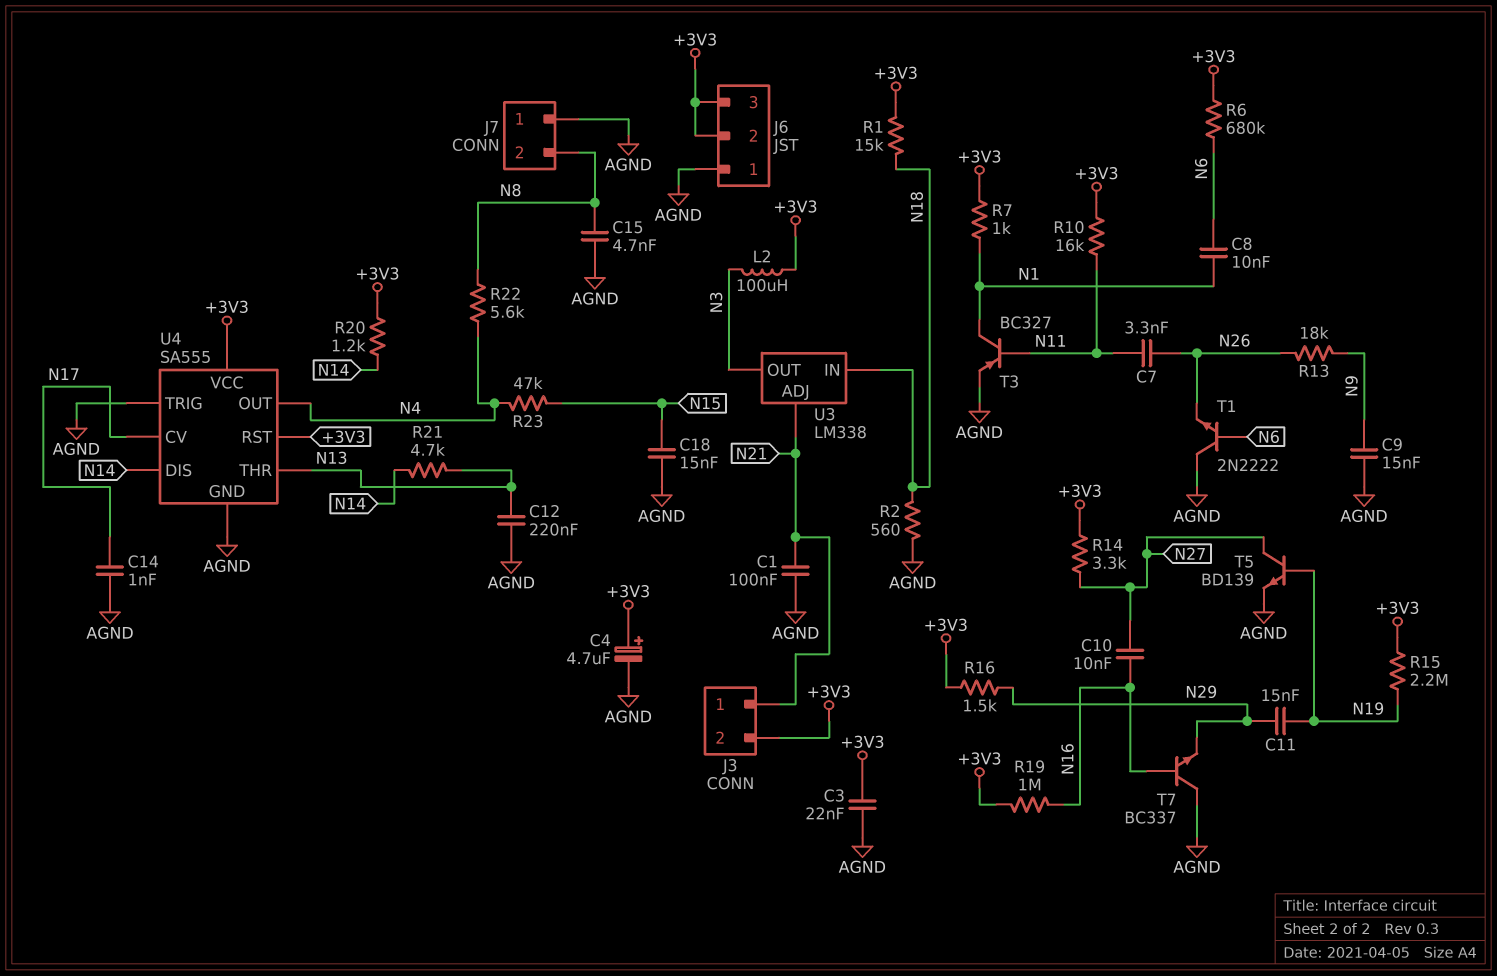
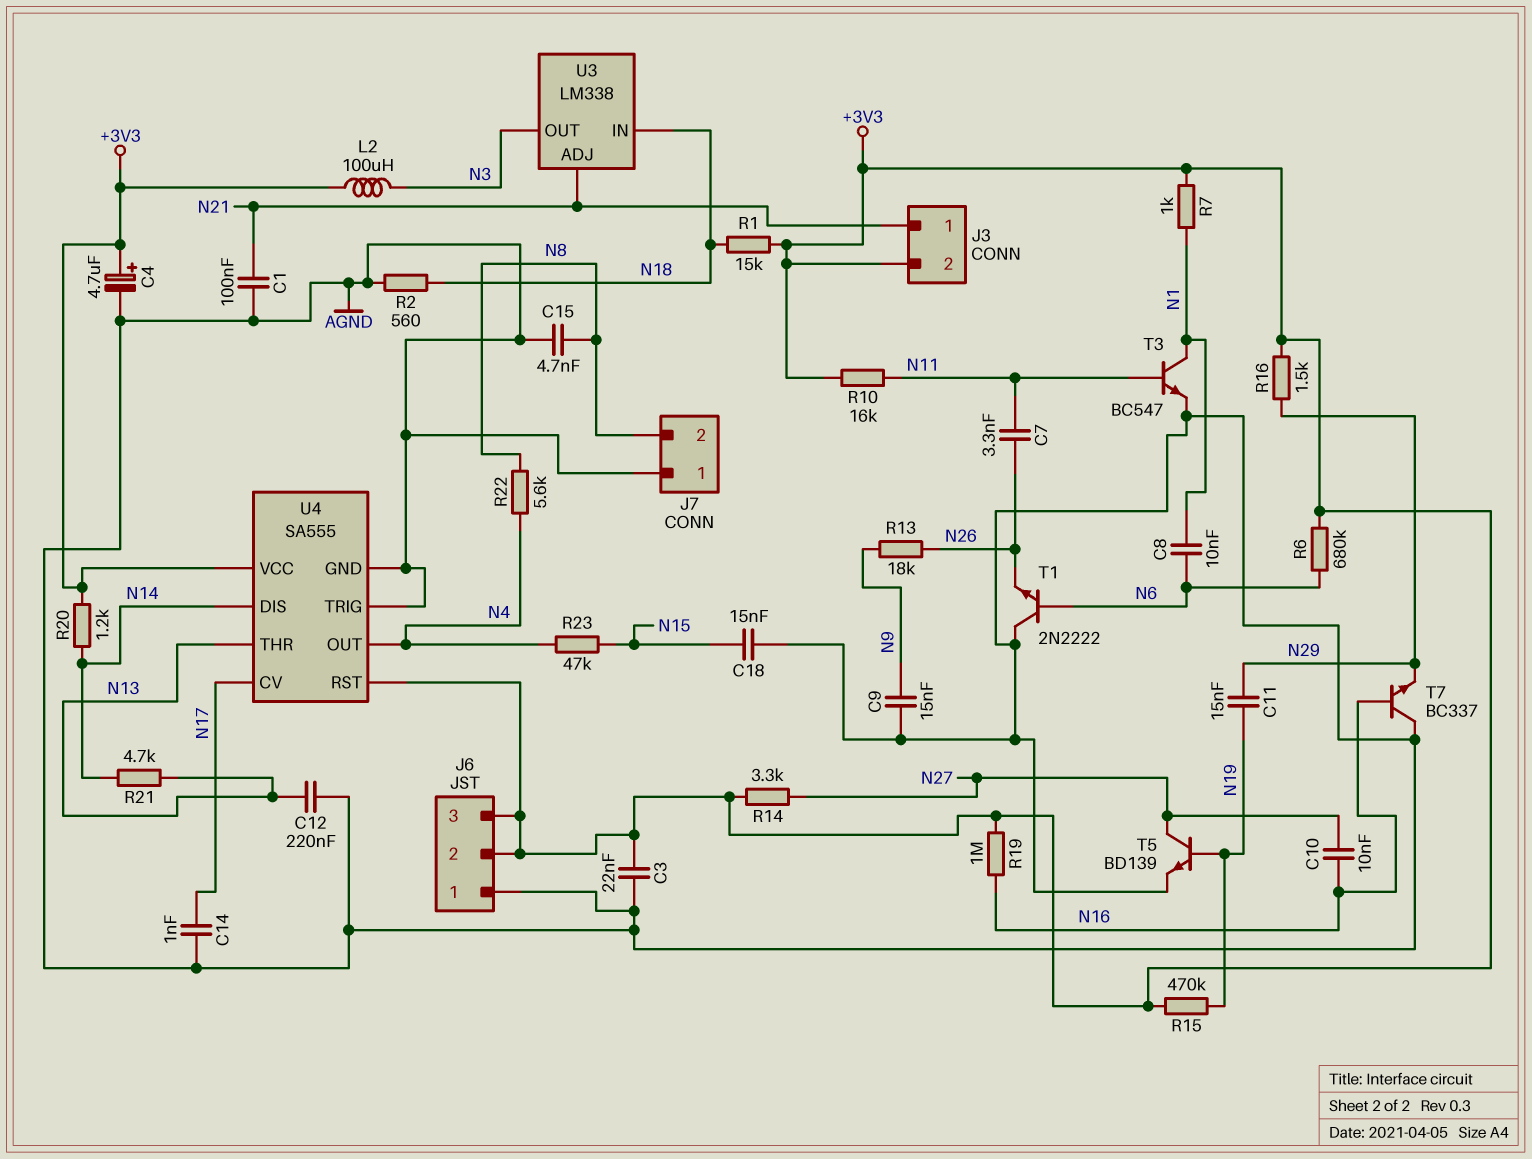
R15: 2.2M (+3V3, N19) -> 470k (+3V3, N19)
T3: PNP BC327 (B N11, C N1, E AGND) -> NPN BC547 (B N11, C N1, E AGND)

